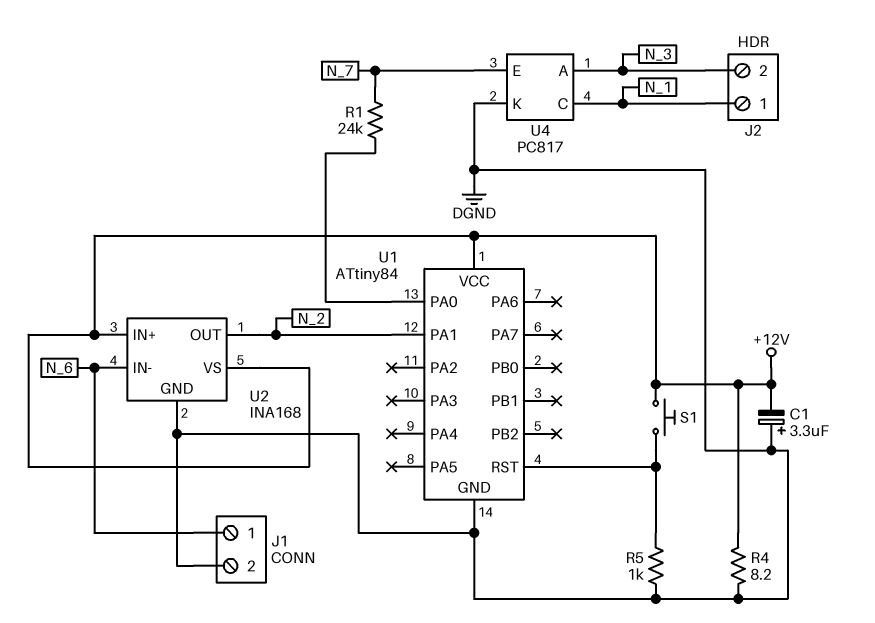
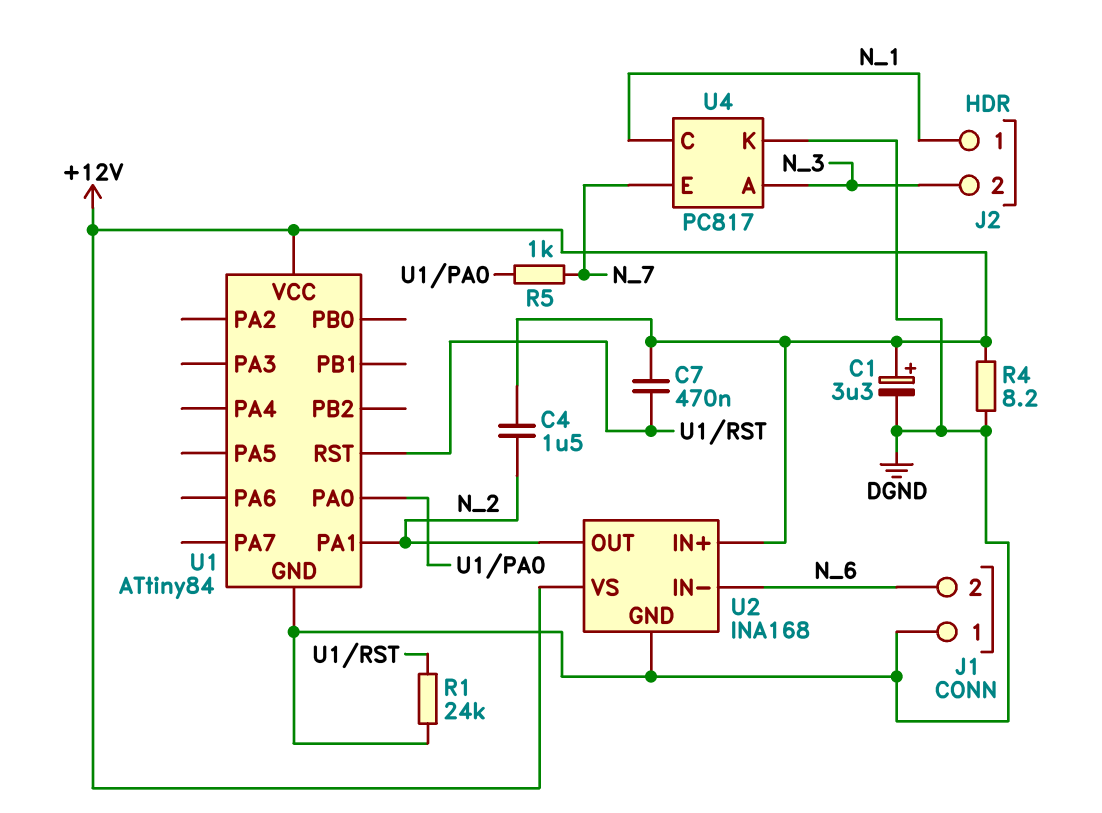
C1: 3.3uF (plus DGND, minus +12V) -> 3.3uF (plus +12V, minus DGND)
C4: none -> 1.5uF (+12V, N_2)
C7: none -> 470nF (+12V, U1/RST)
J1 pin 1: N_6 -> DGND
J1 pin 2: DGND -> N_6
R1: 24k (N_7, U1/PA0) -> 24k (DGND, U1/RST)
R5: 1k (DGND, U1/RST) -> 1k (N_7, U1/PA0)
S1: button (+12V, U1/RST) -> none

